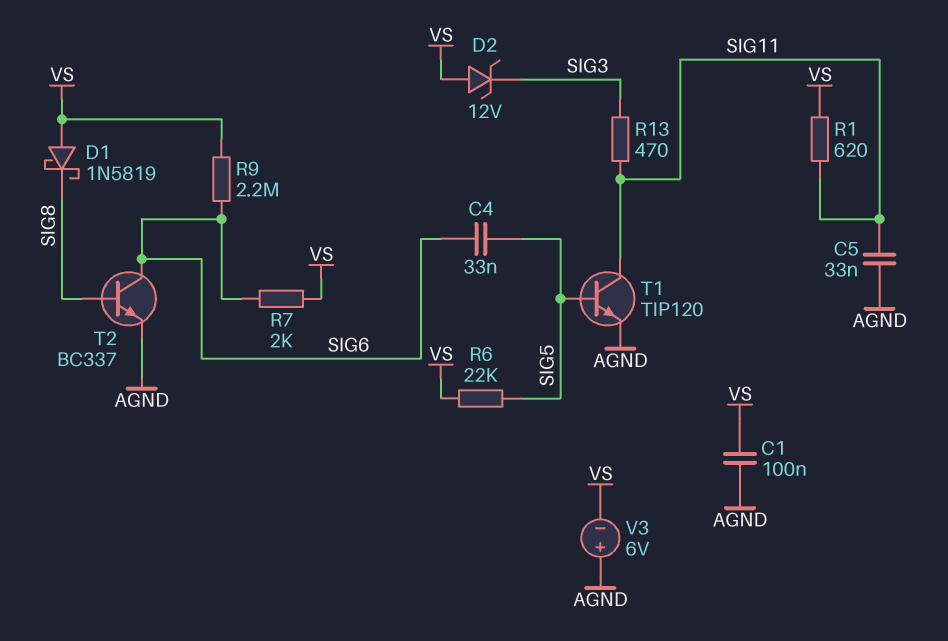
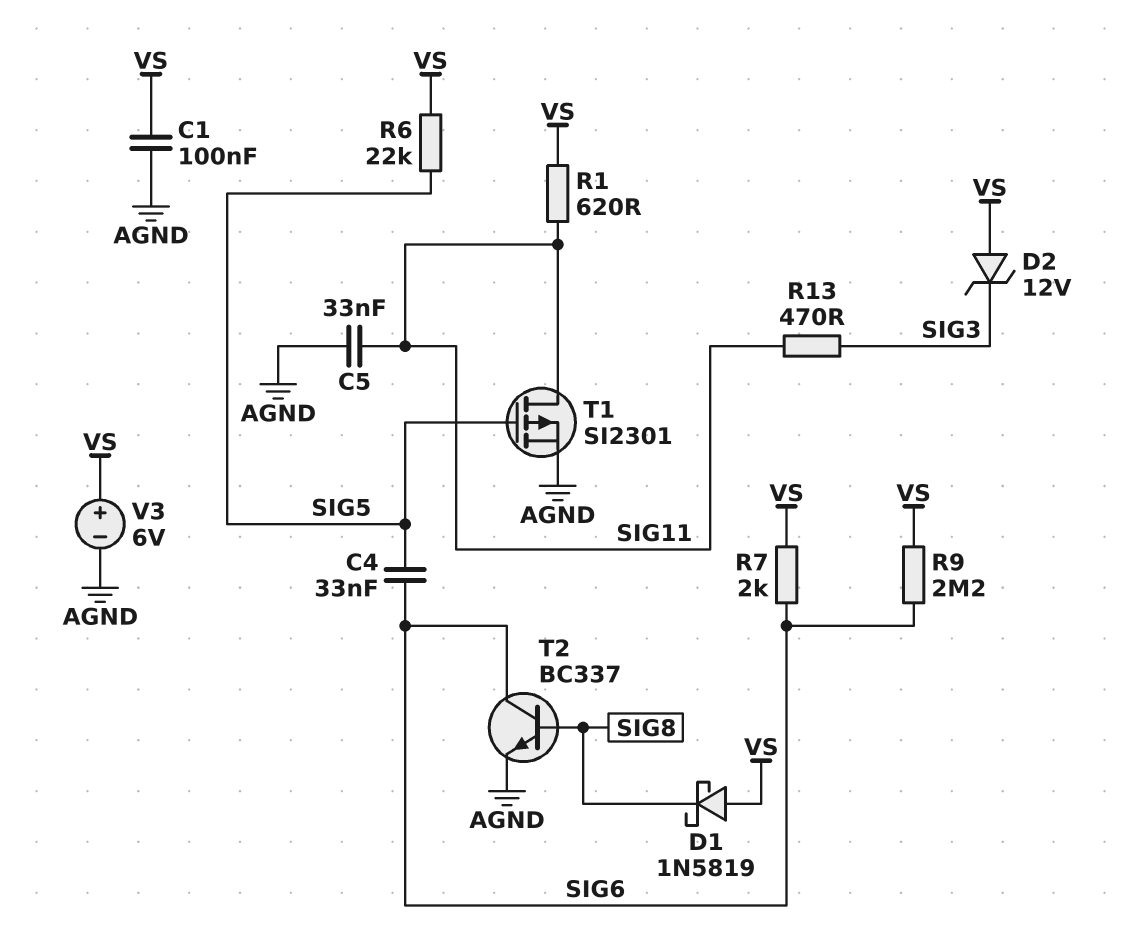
T1: NPN TIP120 (B SIG5, C SIG11, E AGND) -> PMOS SI2301 (G SIG5, D SIG11, S AGND)
V3: 6V (plus AGND, minus VS) -> 6V (plus VS, minus AGND)

